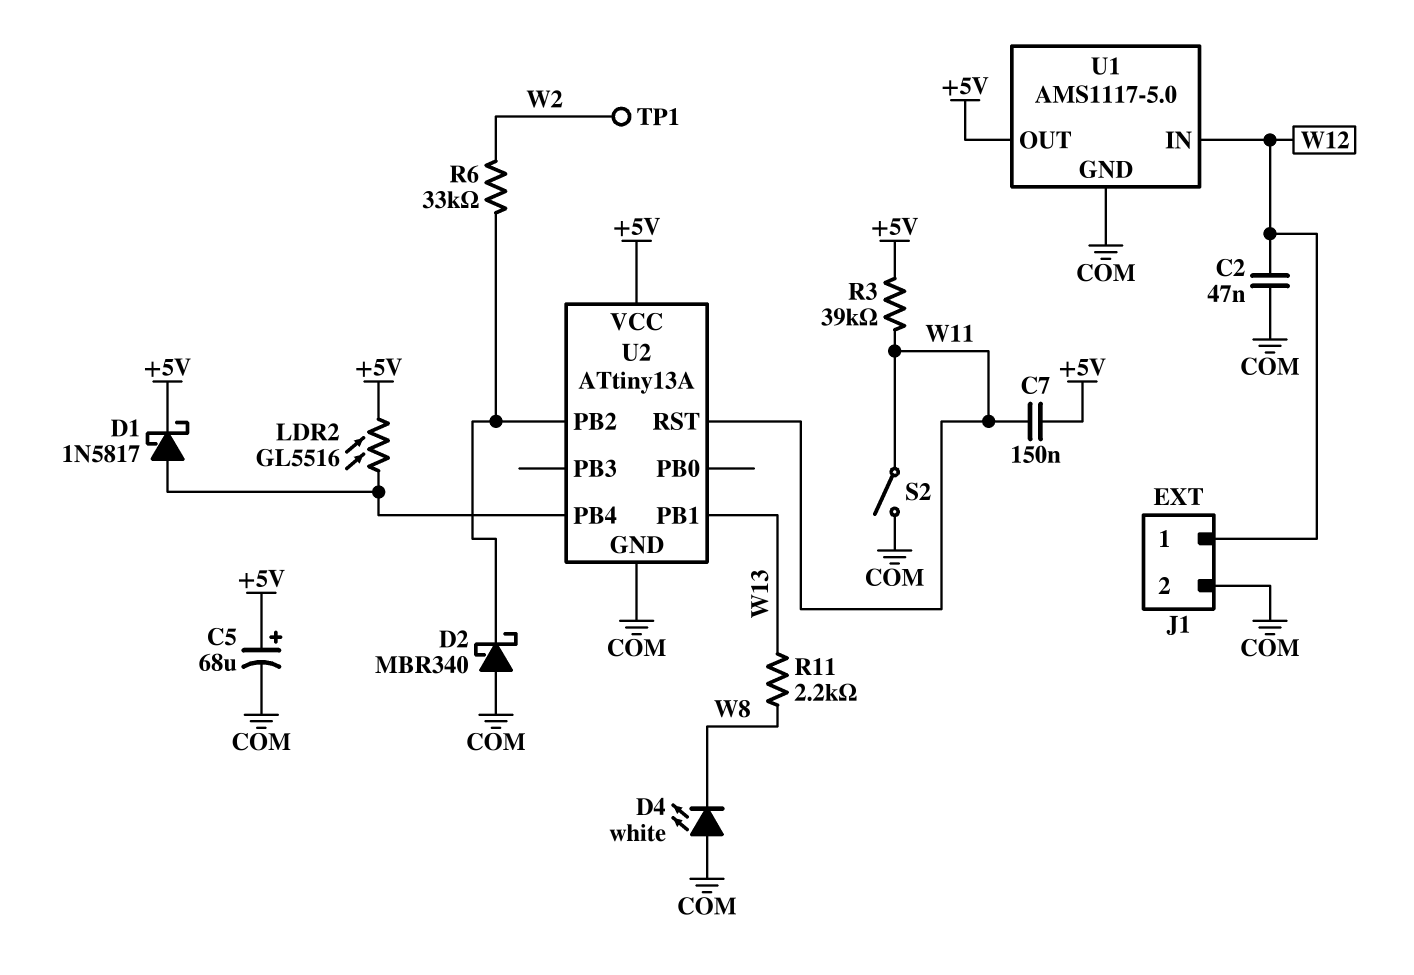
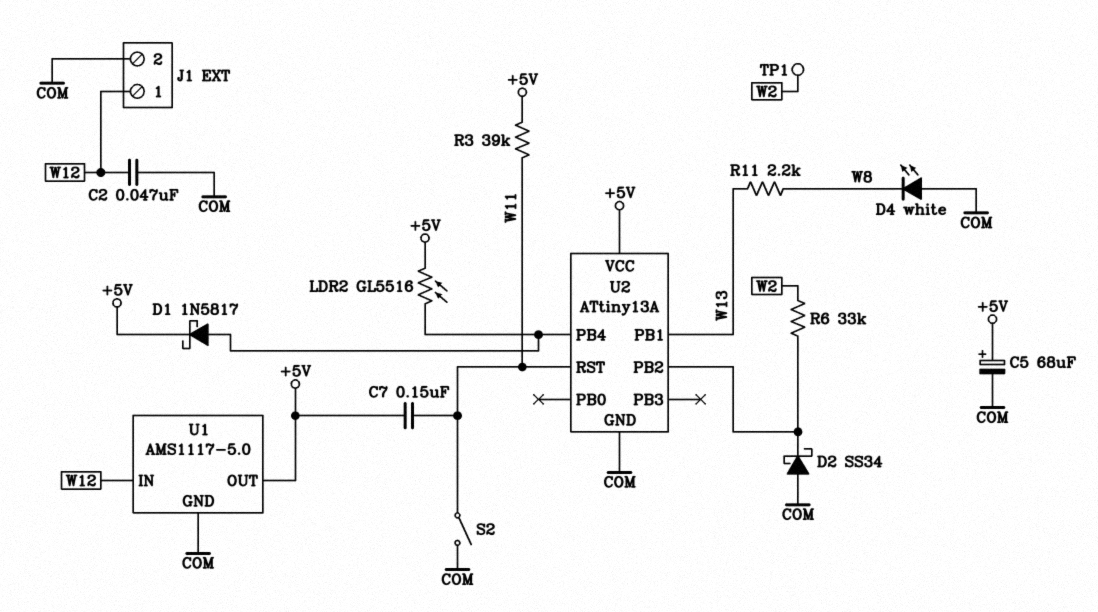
D2: schottky MBR340 (A COM, K U2/PB2) -> schottky SS34 (A COM, K U2/PB2)

